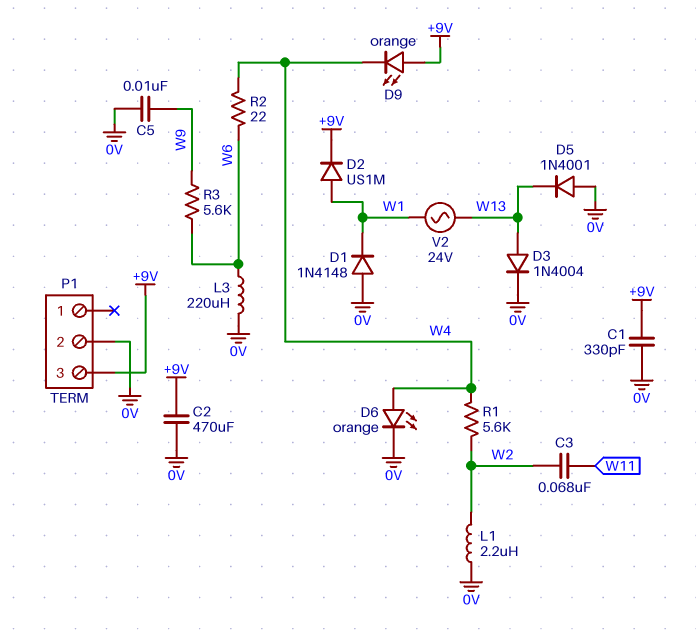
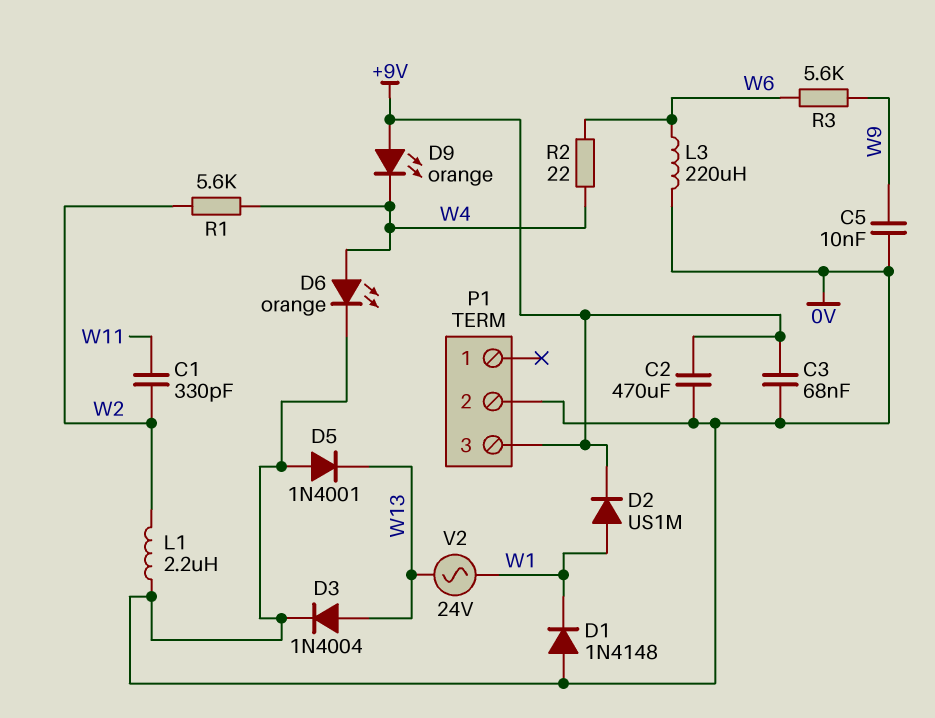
C1: 330pF (+9V, 0V) -> 330pF (W2, W11)
C3: 68nF (W2, W11) -> 68nF (+9V, 0V)

